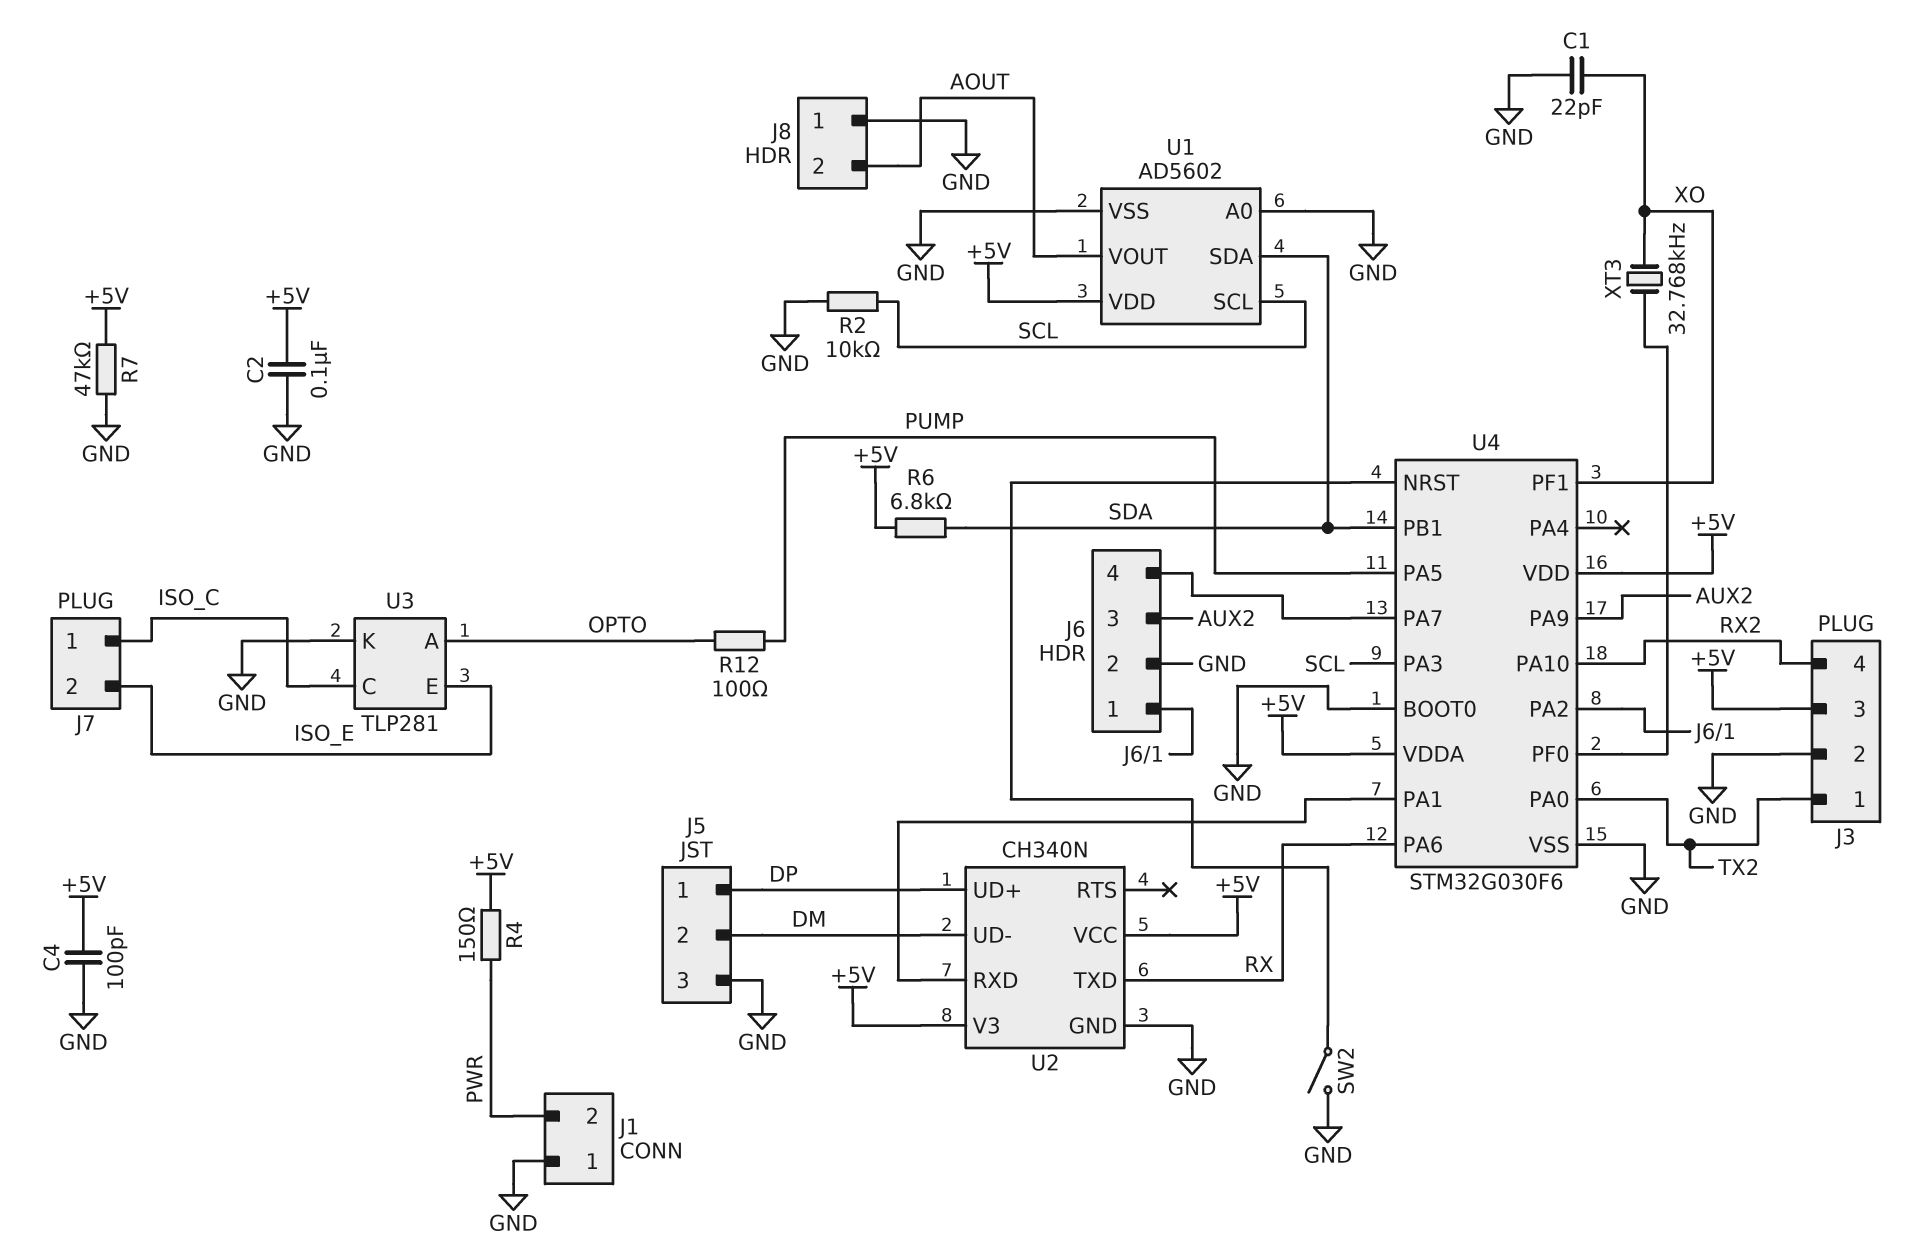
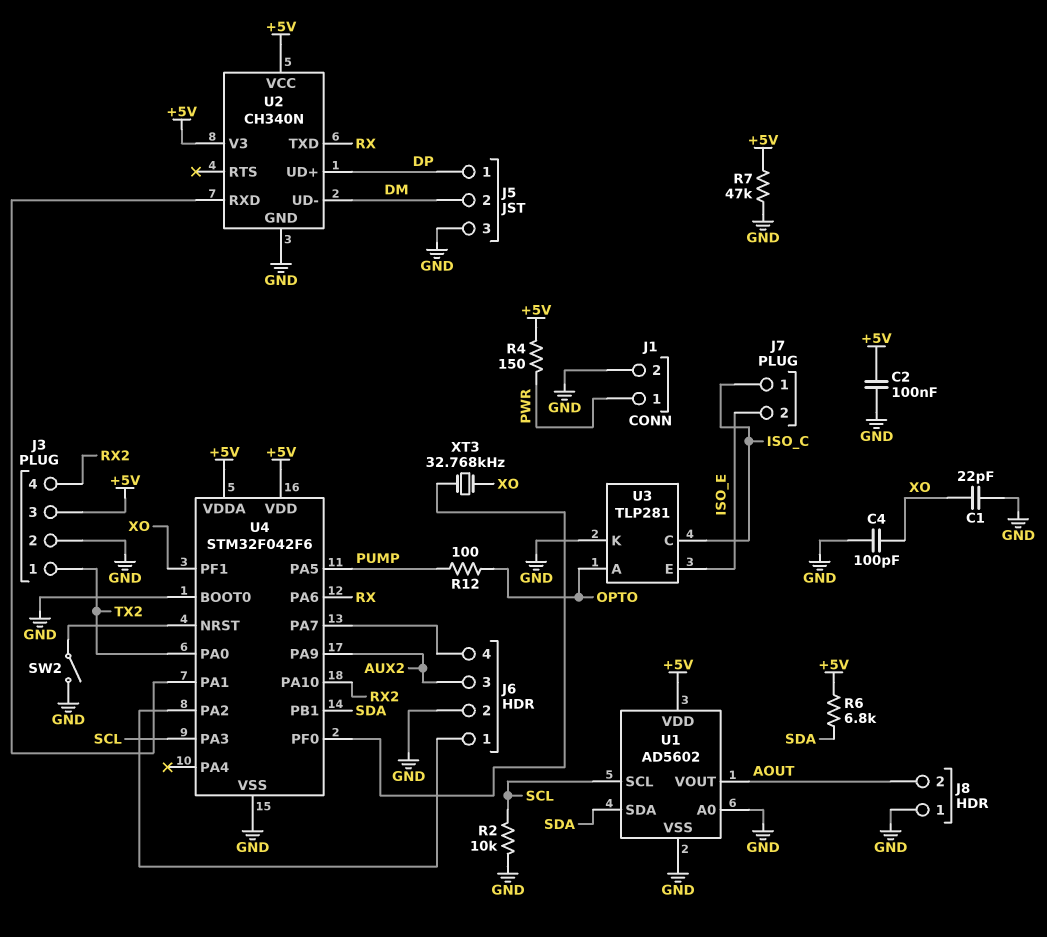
C4: 100pF (+5V, GND) -> 100pF (GND, XO)
J1 pin 1: GND -> PWR
J1 pin 2: PWR -> GND
U4: STM32G030F6 -> STM32F042F6

